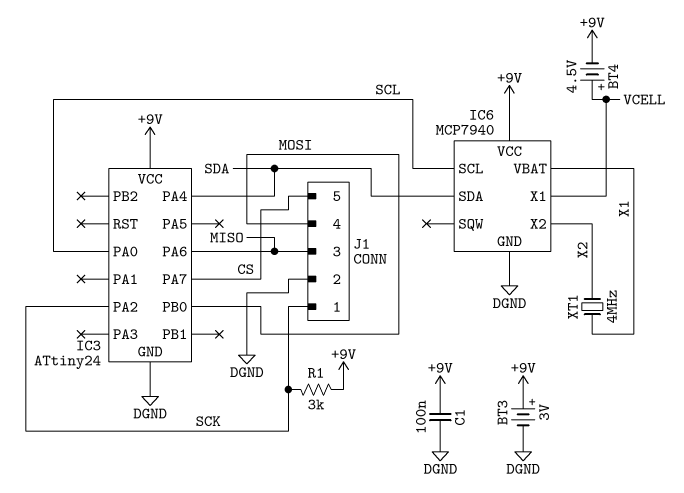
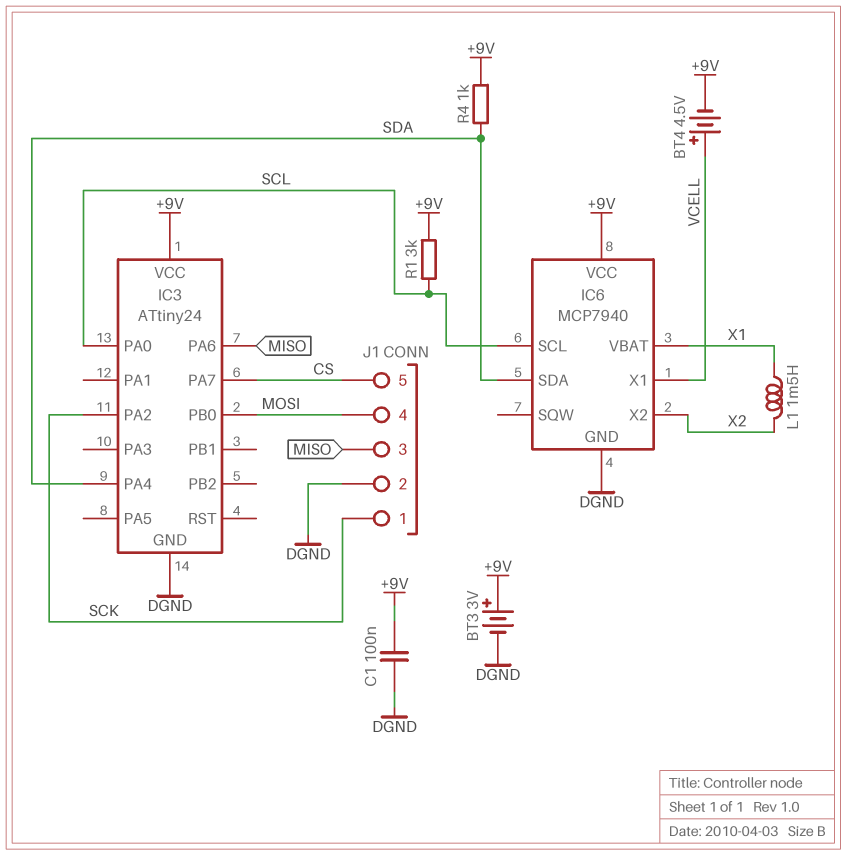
L1: none -> 1.5mH (X1, X2)
R1: 3k (+9V, SCK) -> 3k (+9V, SCL)
R4: none -> 1k (+9V, SDA)
XT1: 4MHz (X1, X2) -> none

